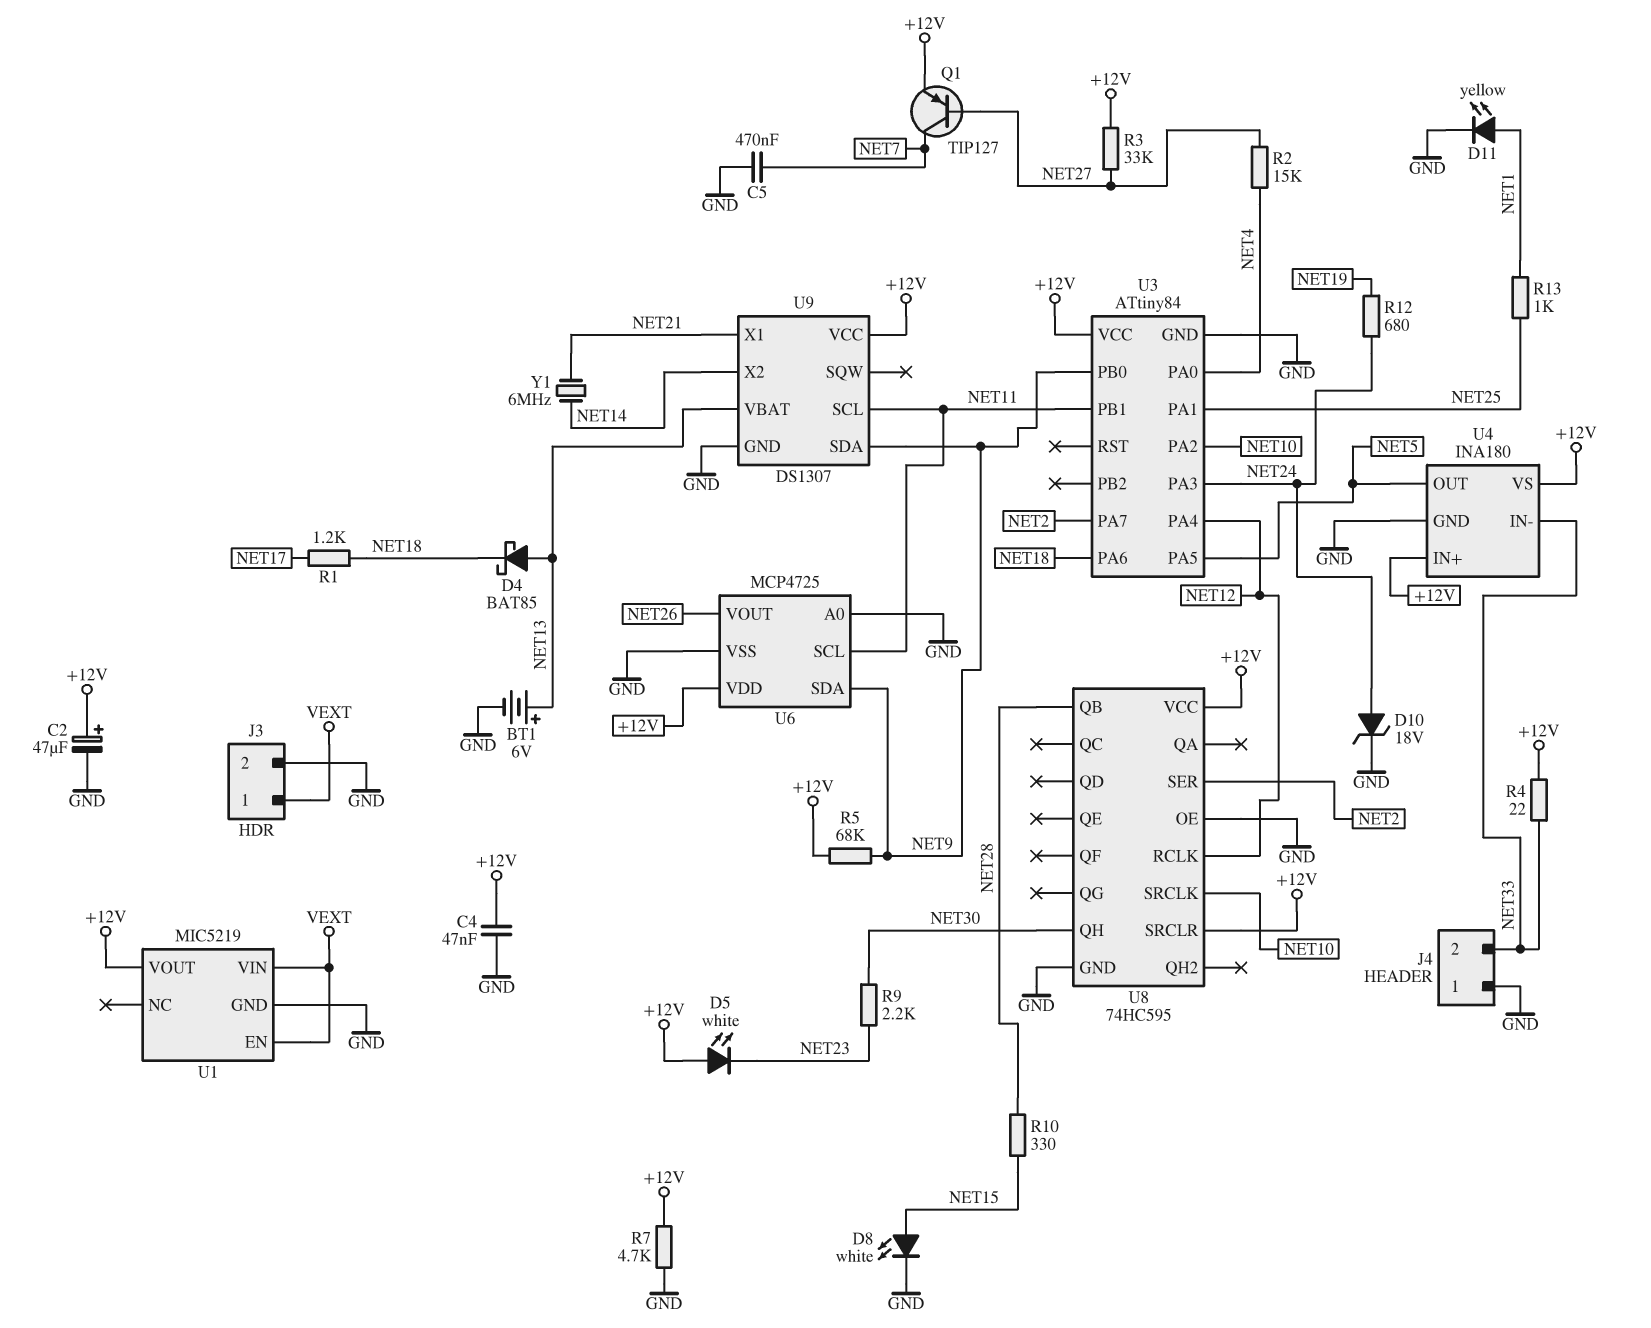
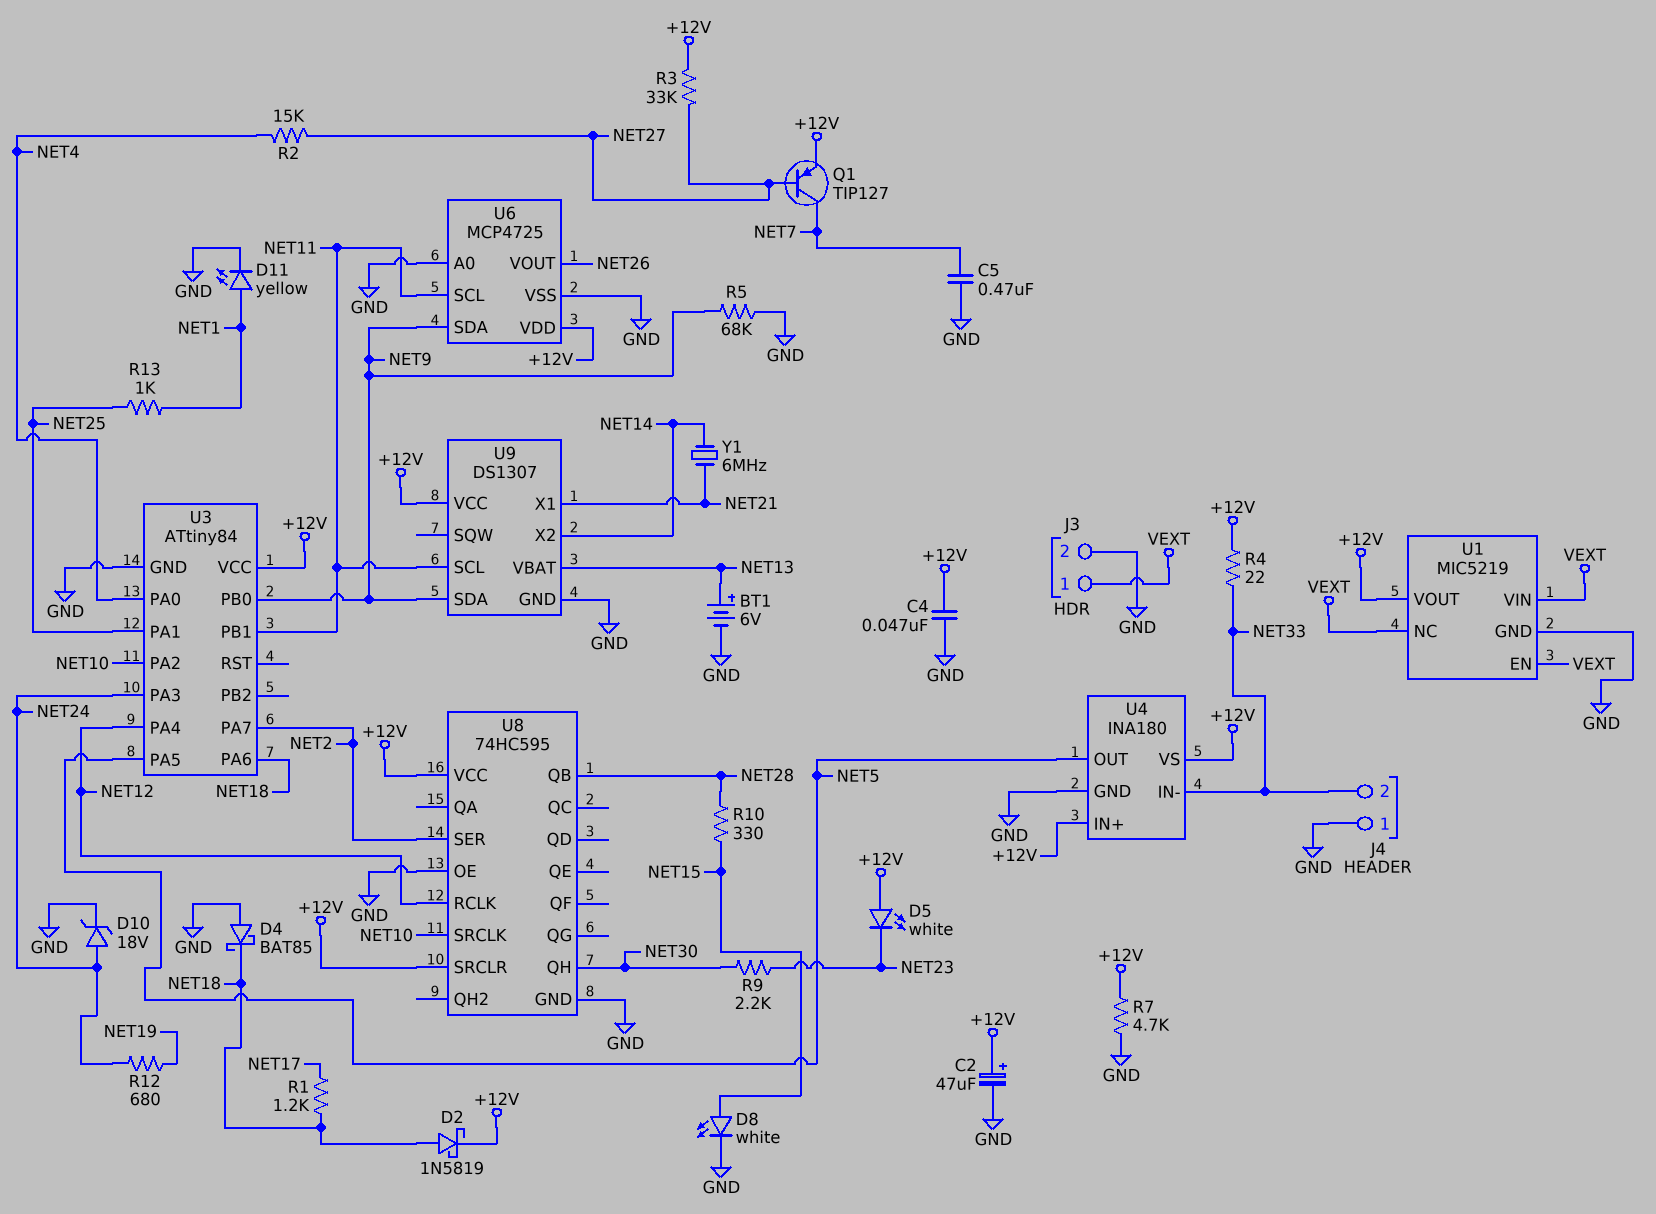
D2: none -> schottky 1N5819 (A NET18, K +12V)
D4: schottky BAT85 (A NET13, K NET18) -> schottky BAT85 (A GND, K NET18)
R5: 68k (+12V, NET9) -> 68k (GND, NET9)
U1 pin NC: none -> VEXT

